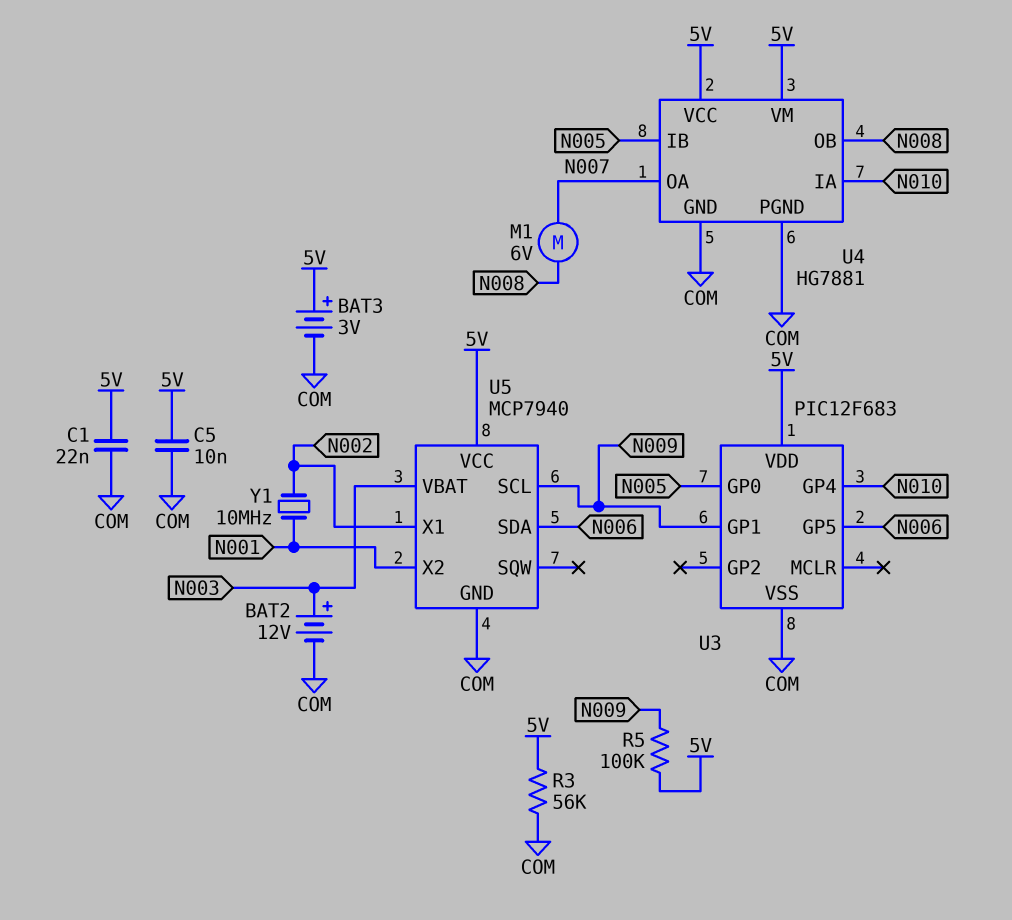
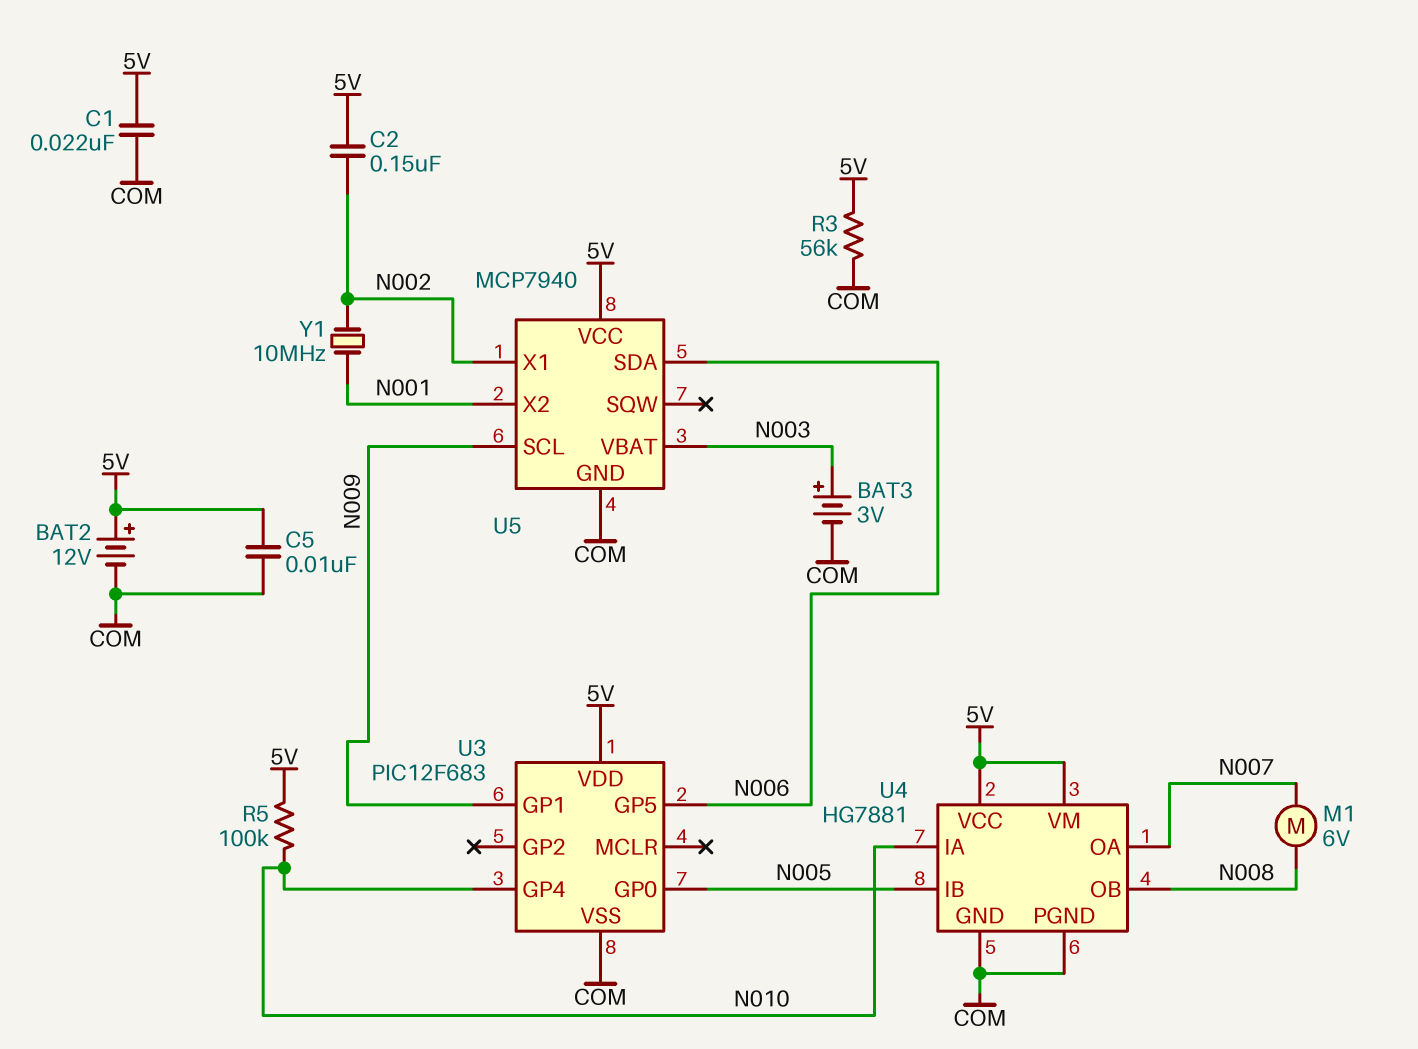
BAT2: 12V (plus N003, minus COM) -> 12V (plus 5V, minus COM)
BAT3: 3V (plus 5V, minus COM) -> 3V (plus N003, minus COM)
C2: none -> 150nF (5V, N002)
R5: 100k (5V, N009) -> 100k (5V, N010)

